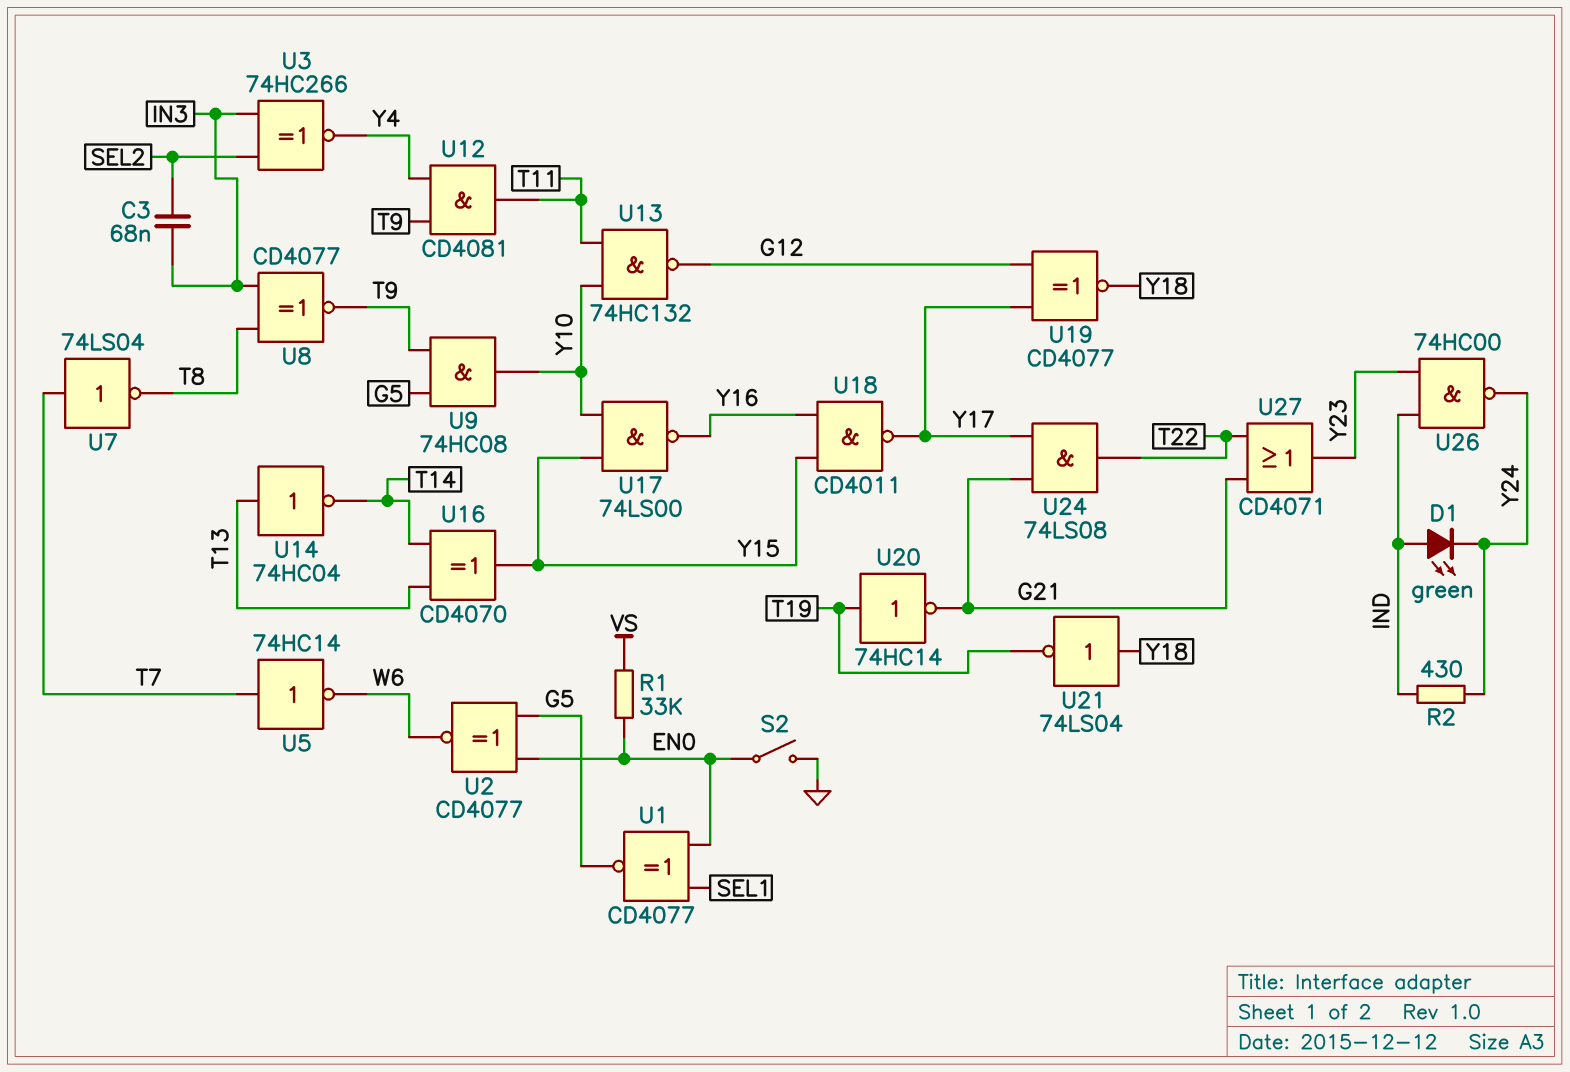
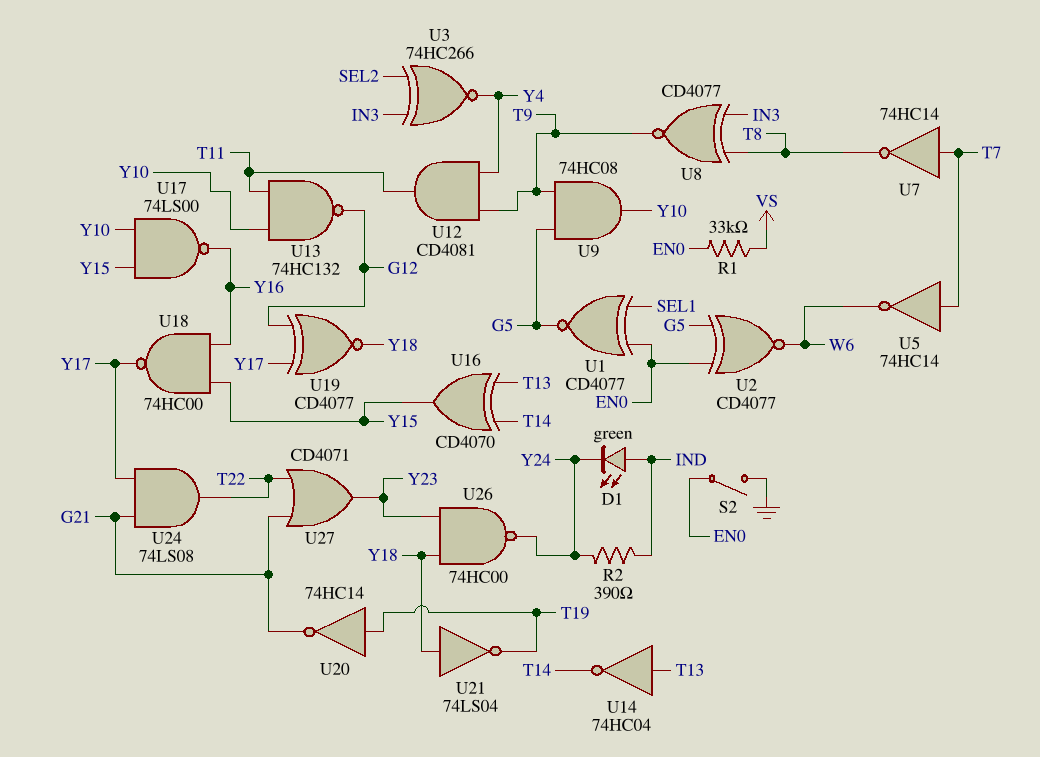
C3: 68nF (IN3, SEL2) -> none
R2: 430 (IND, Y24) -> 390 (IND, Y24)
U7: NOT 74LS04 (in T7, out T8) -> NOT 74HC14 (in T7, out T8)
U18: NAND CD4011 (in Y15, in Y16, out Y17) -> NAND 74HC00 (in Y15, in Y16, out Y17)
U26: NAND 74HC00 (in IND, in Y23, out Y24) -> NAND 74HC00 (in Y18, in Y23, out Y24)

